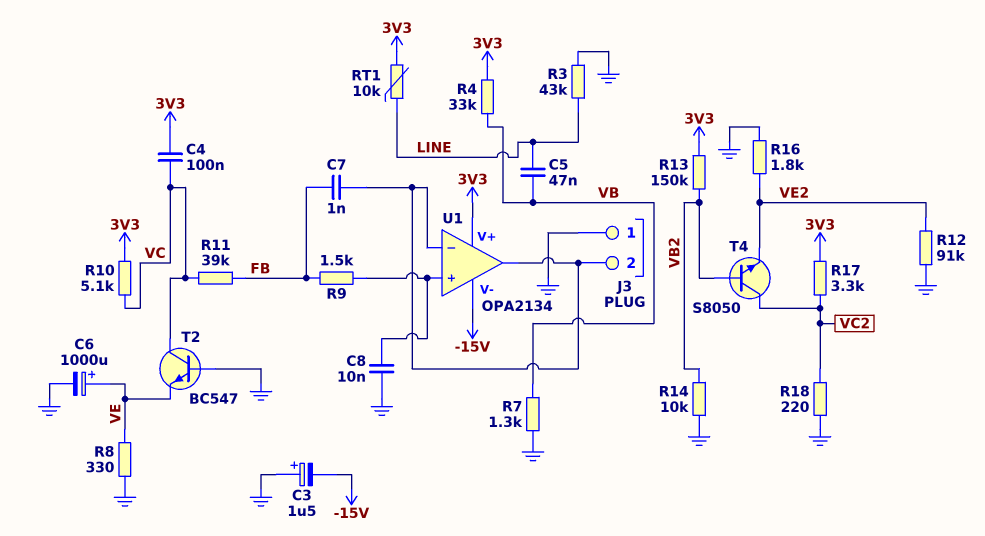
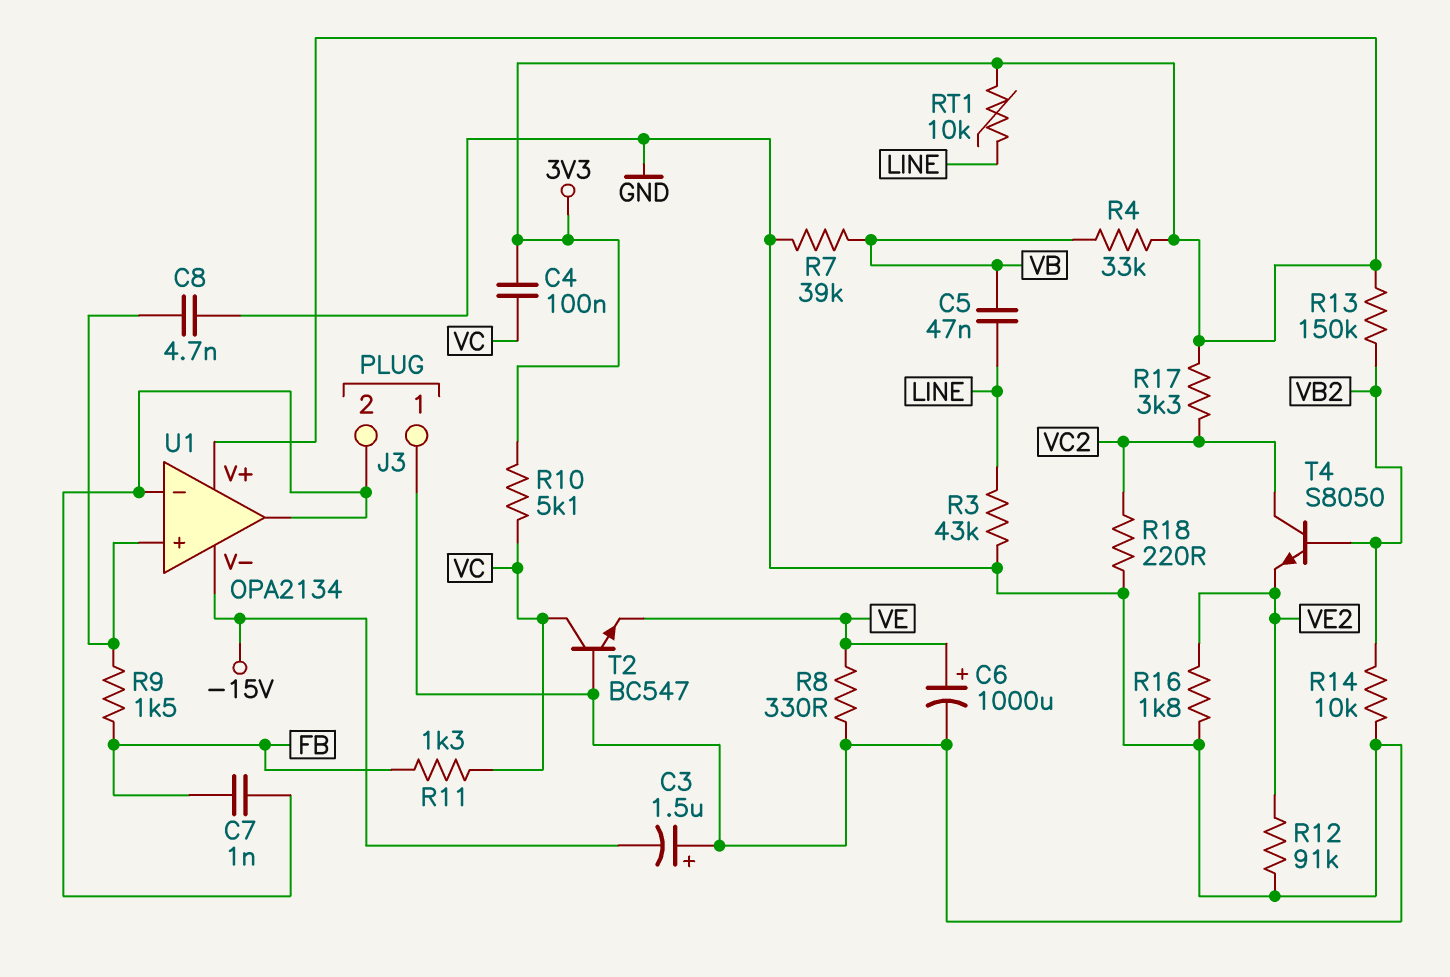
C8: 10nF (GND, U1/in+) -> 4.7nF (GND, U1/in+)
R7: 1.3k (GND, VB) -> 39k (GND, VB)
R11: 39k (FB, VC) -> 1.3k (FB, VC)

